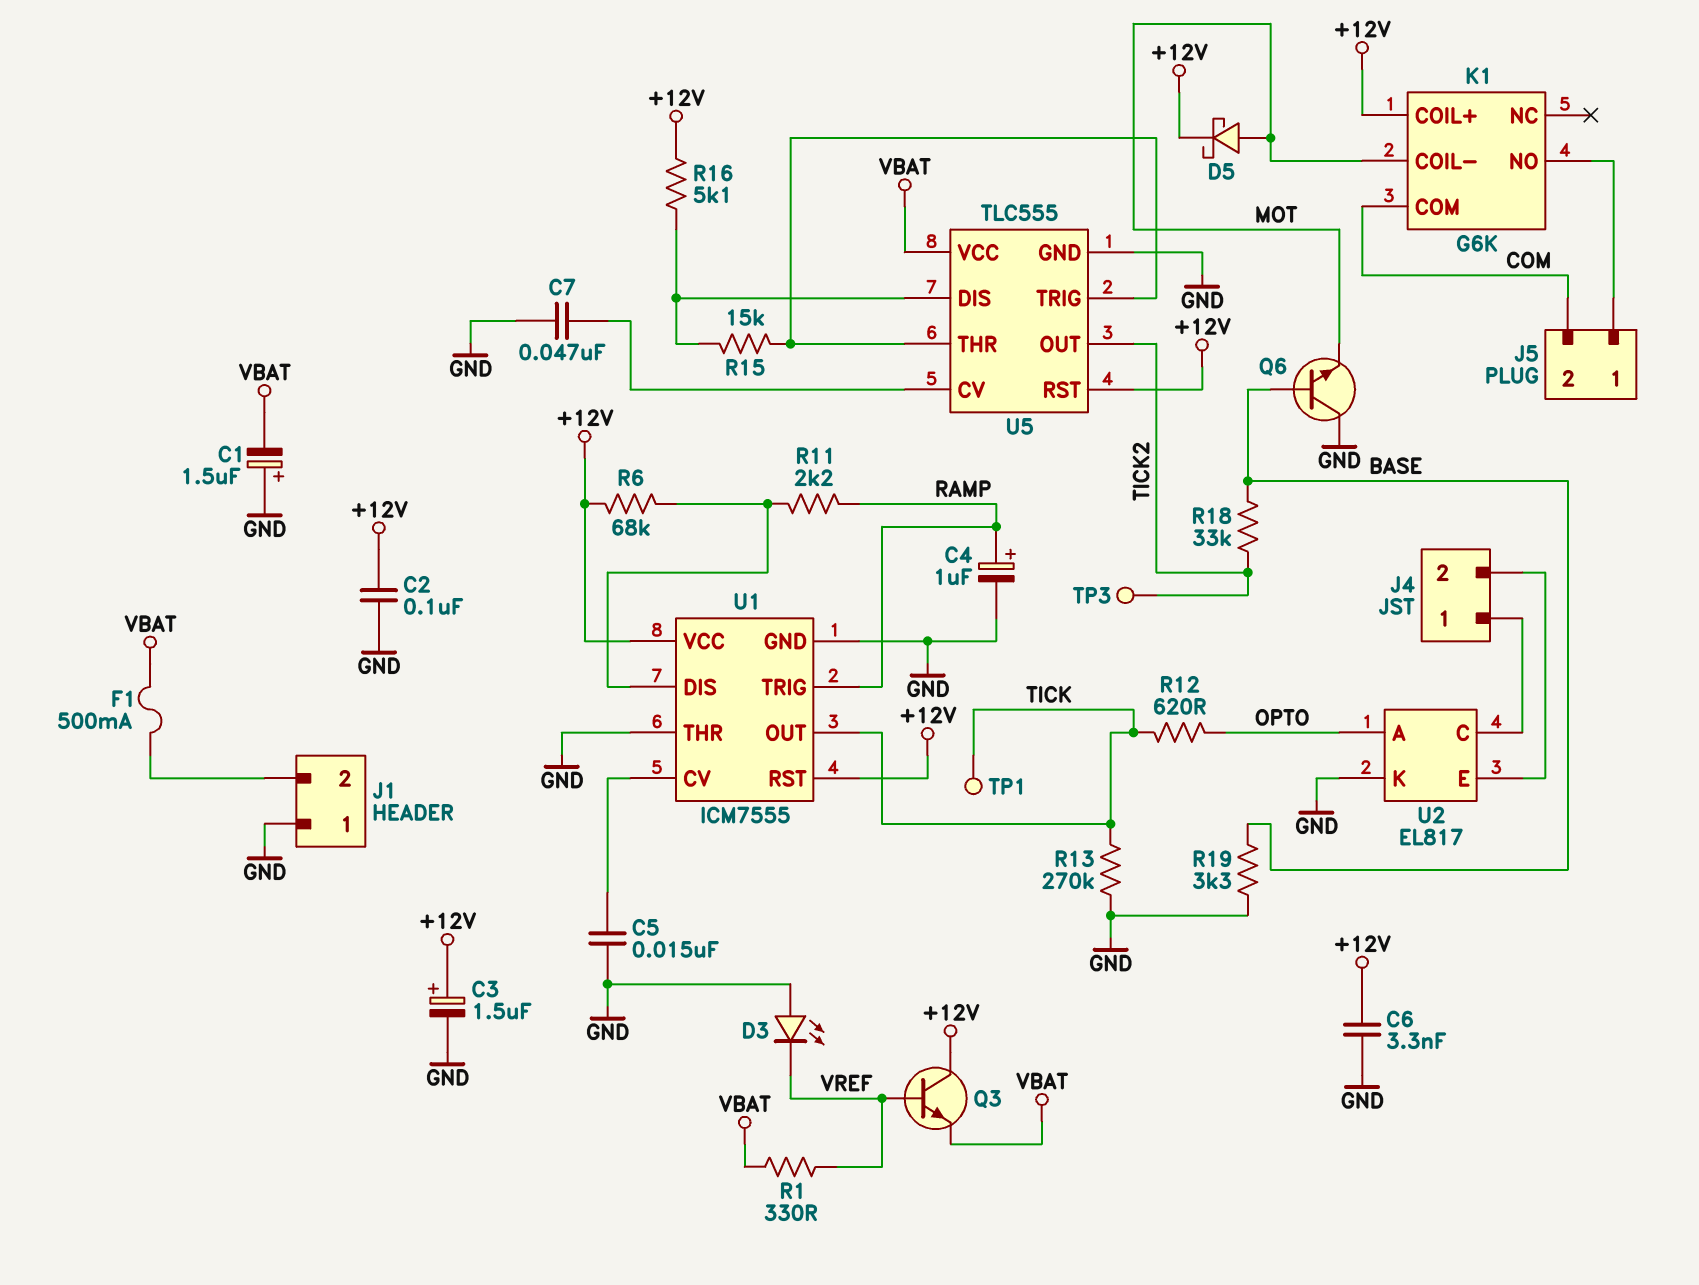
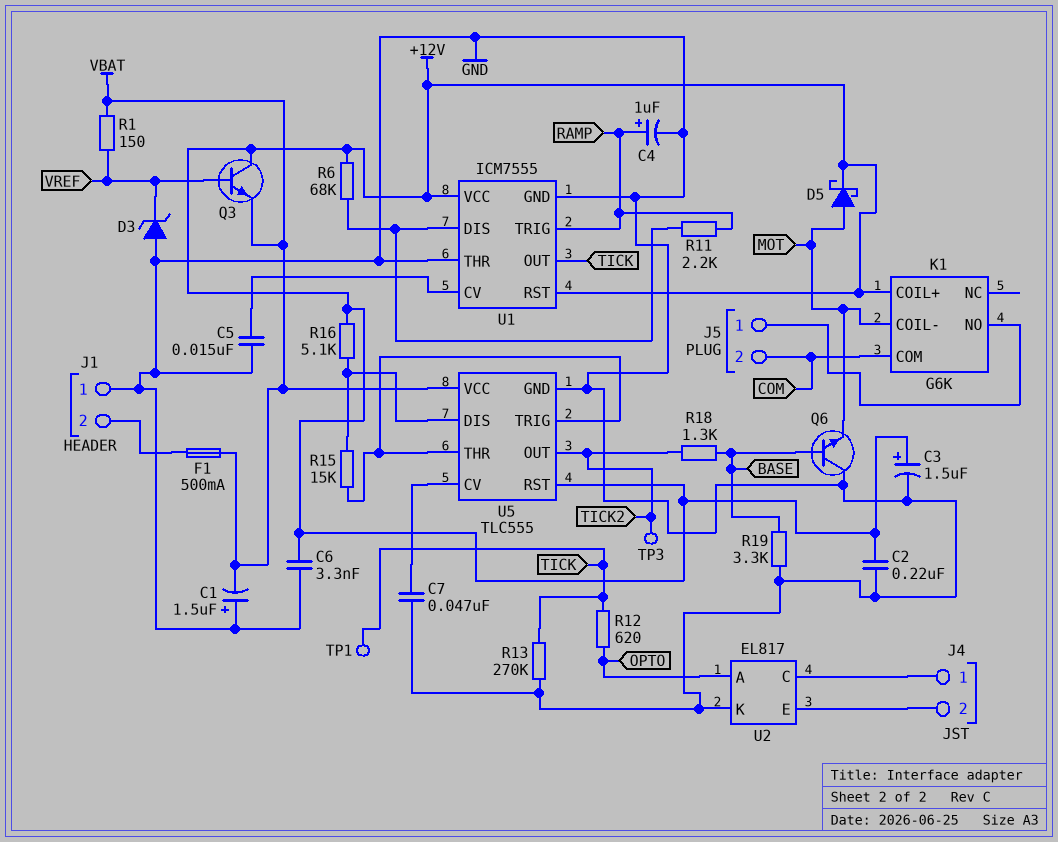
C2: 100nF (+12V, GND) -> 220nF (+12V, GND)
D3: LED (A GND, K VREF) -> zener (A GND, K VREF)
R1: 330 (VBAT, VREF) -> 150 (VBAT, VREF)
R18: 33k (BASE, TICK2) -> 1.3k (BASE, TICK2)

